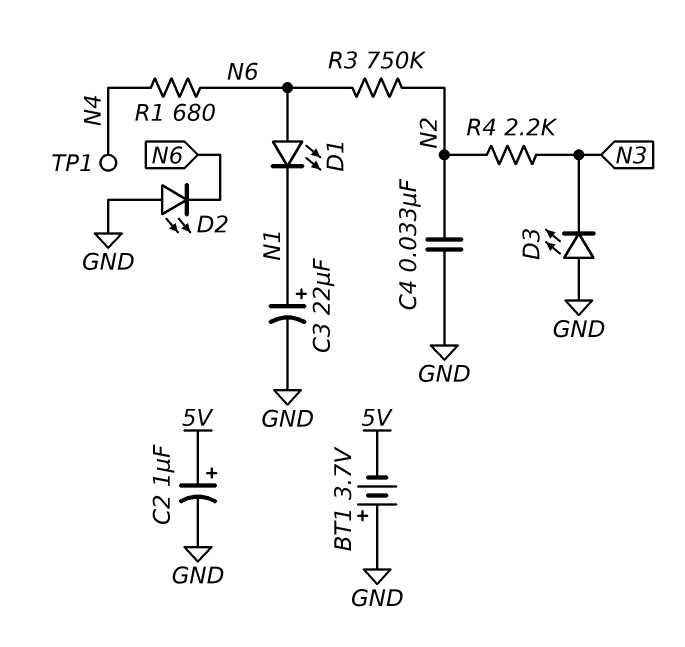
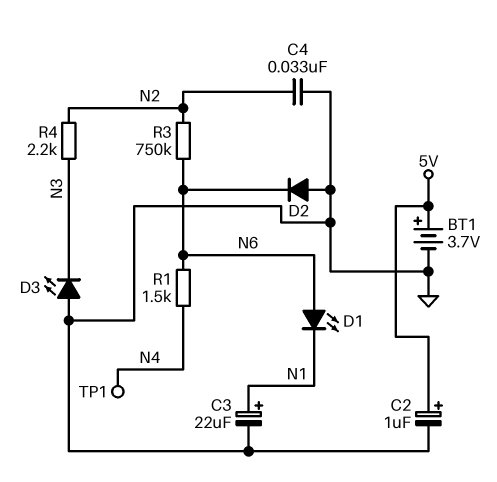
BT1: 3.7V (plus GND, minus 5V) -> 3.7V (plus 5V, minus GND)
D2: LED (A GND, K N6) -> diode (A GND, K N6)
R1: 680 (N4, N6) -> 1.5k (N4, N6)

